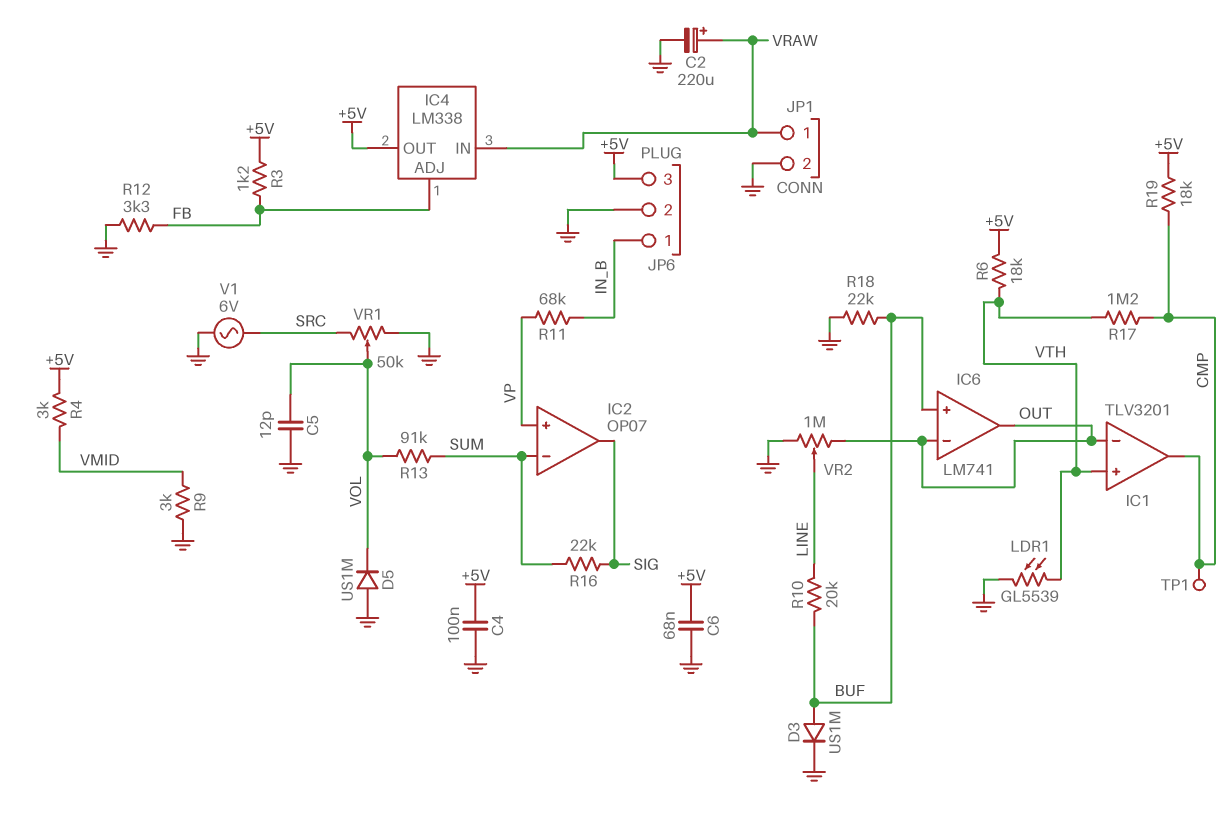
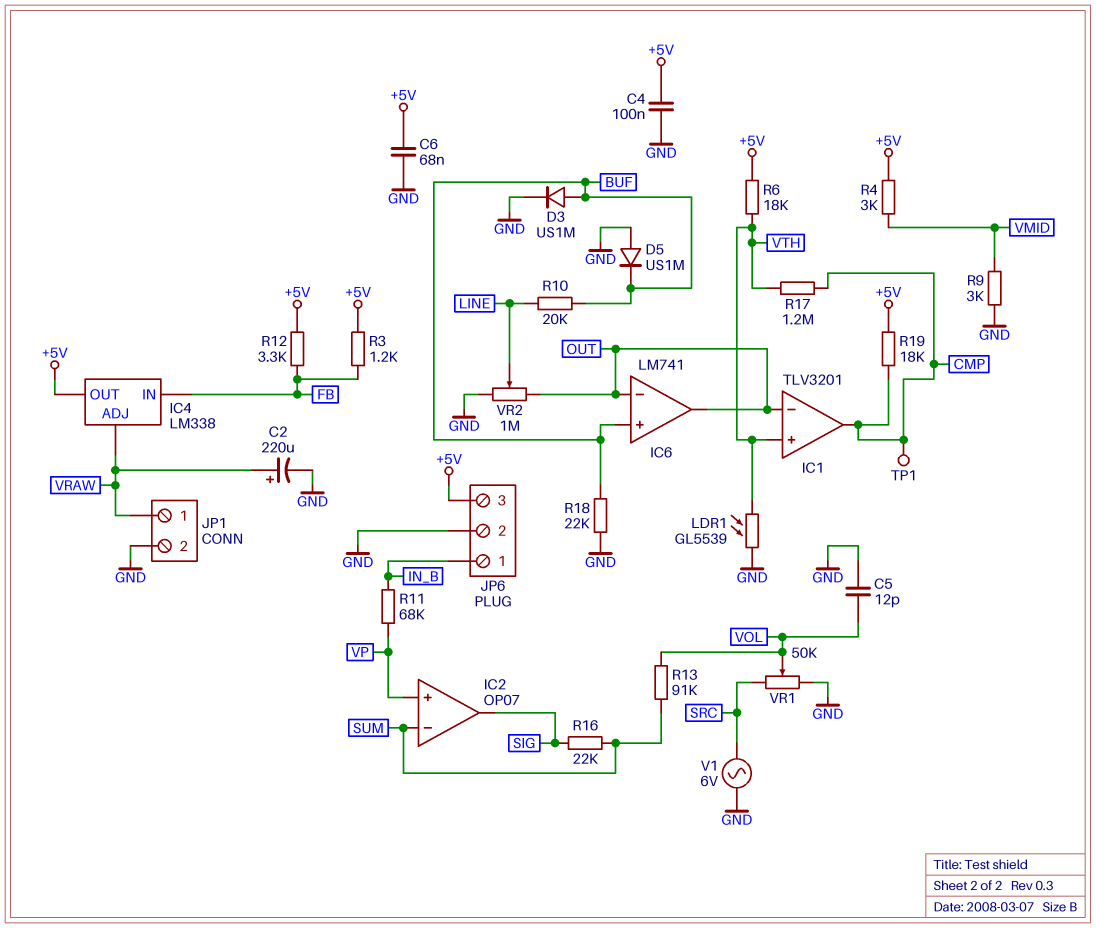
D5: diode US1M (A GND, K VOL) -> diode US1M (A GND, K BUF)
IC4 pin ADJ: FB -> VRAW
IC4 pin IN: VRAW -> FB
R12: 3.3k (FB, GND) -> 3.3k (+5V, FB)

